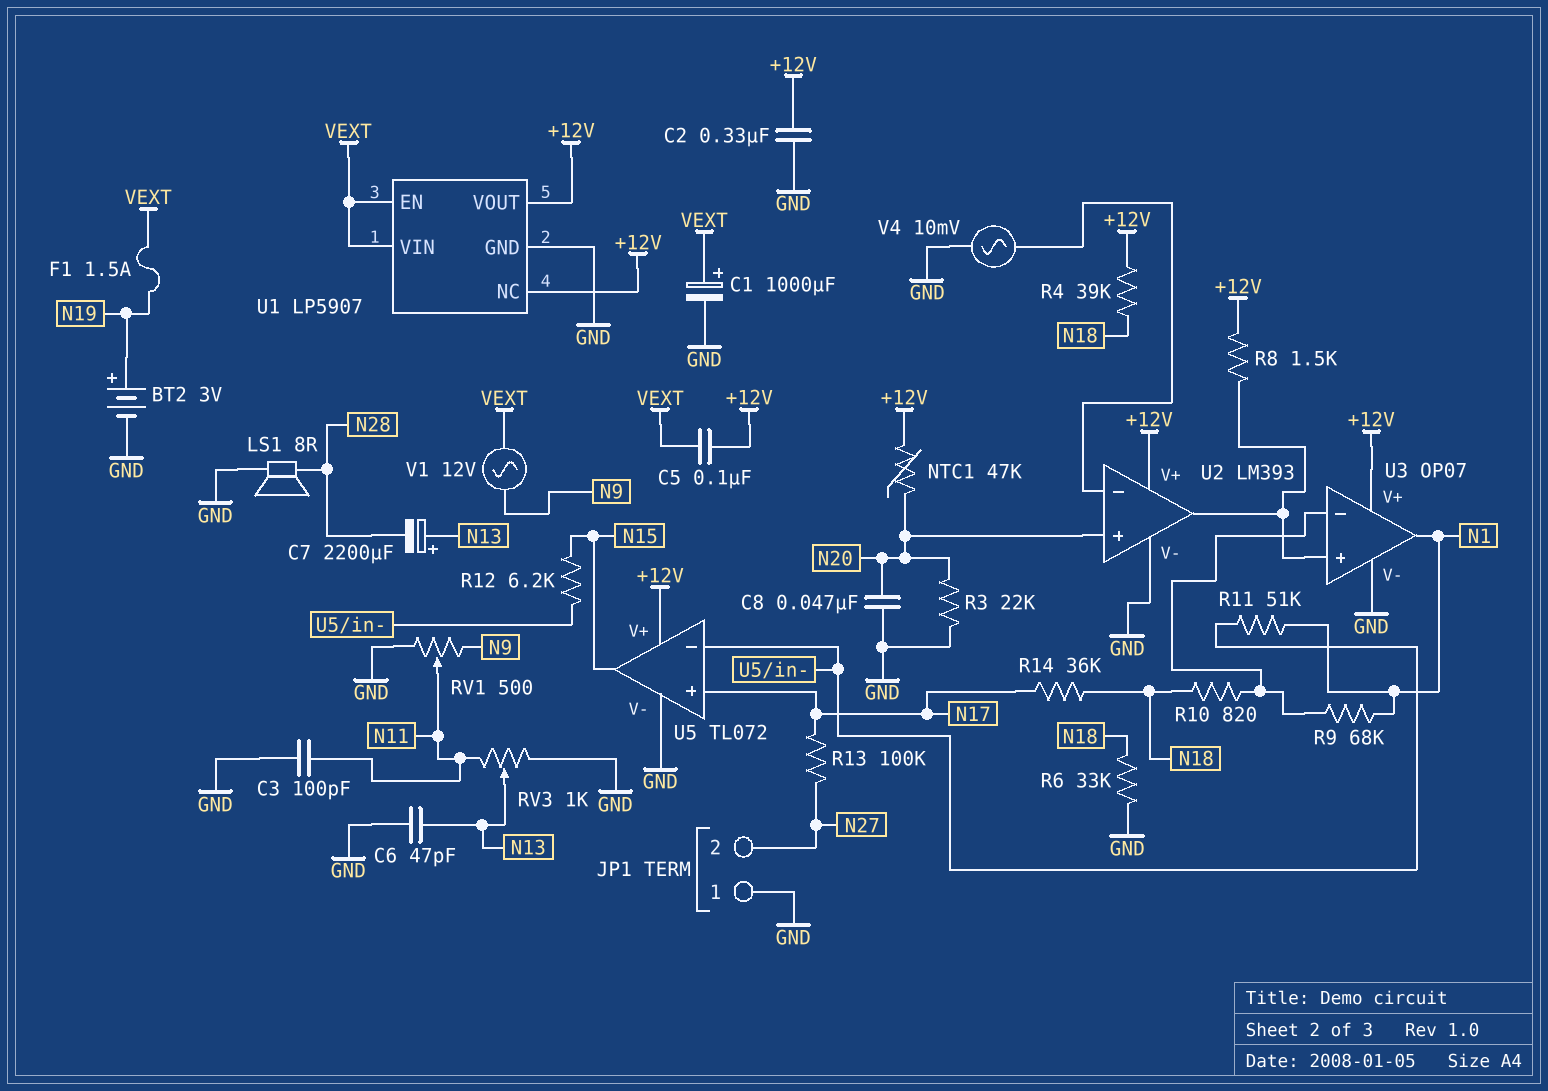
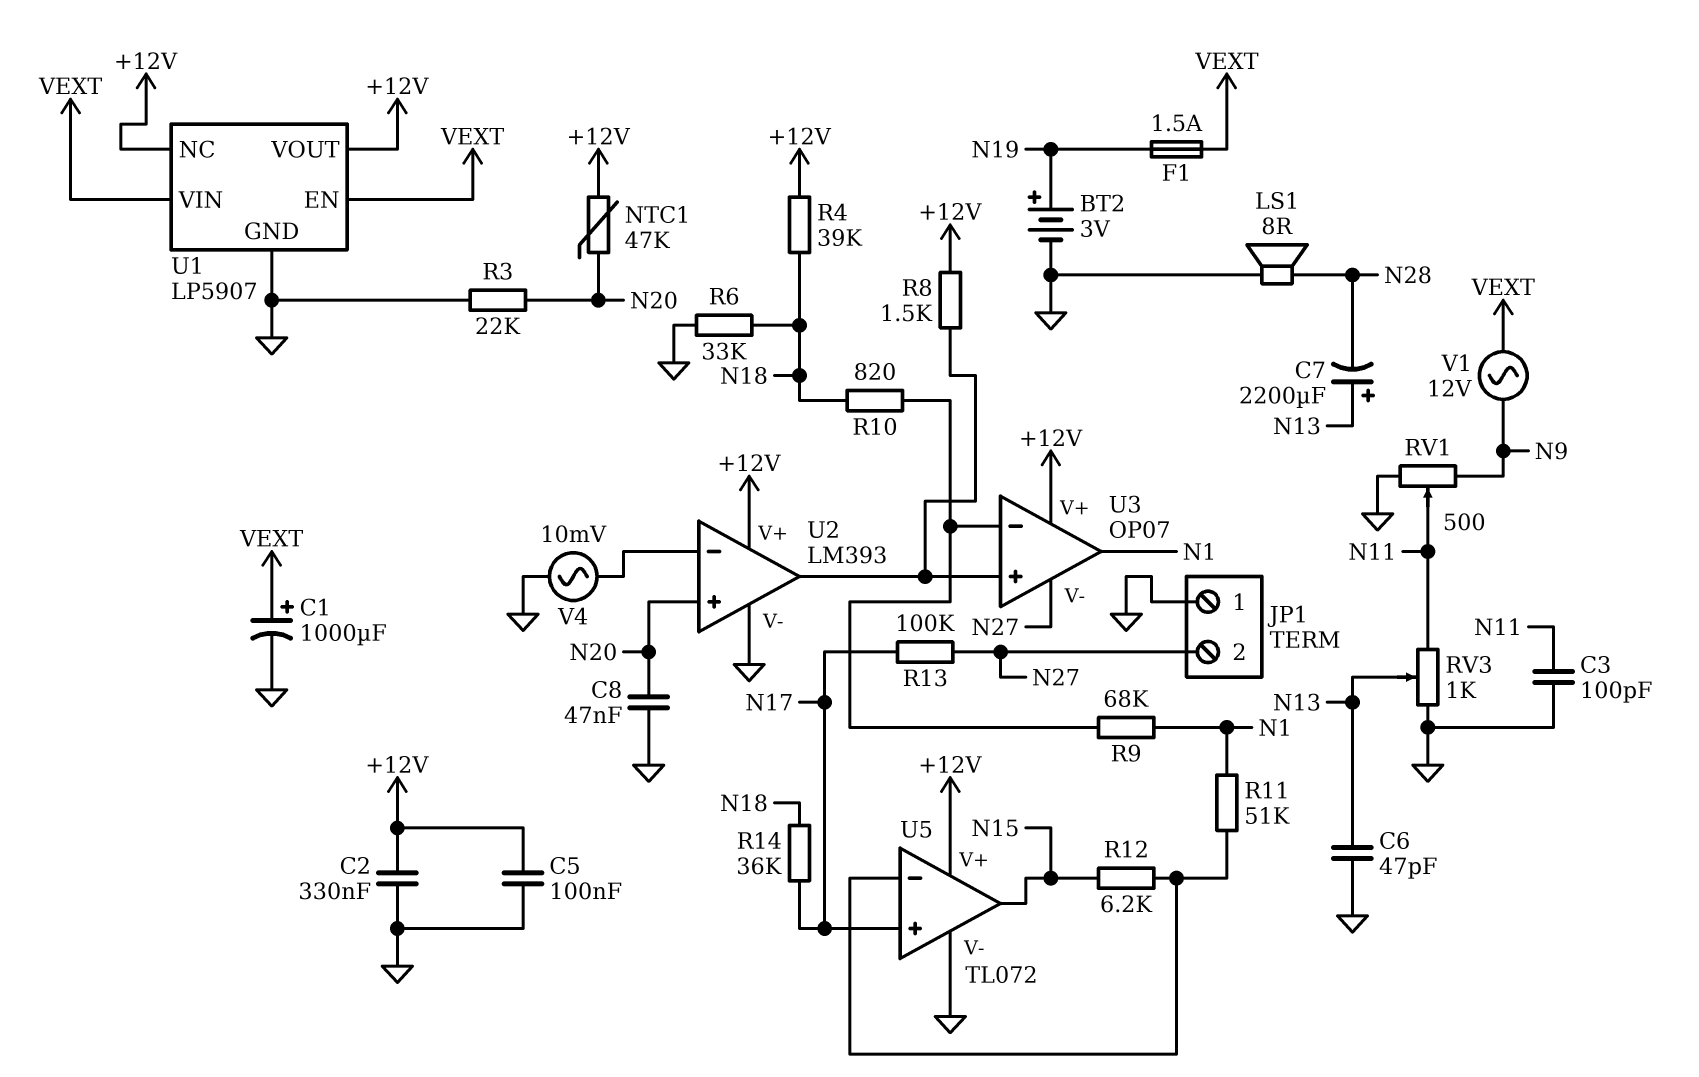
C5: 100nF (+12V, VEXT) -> 100nF (+12V, GND)
U3 pin V-: GND -> N27

